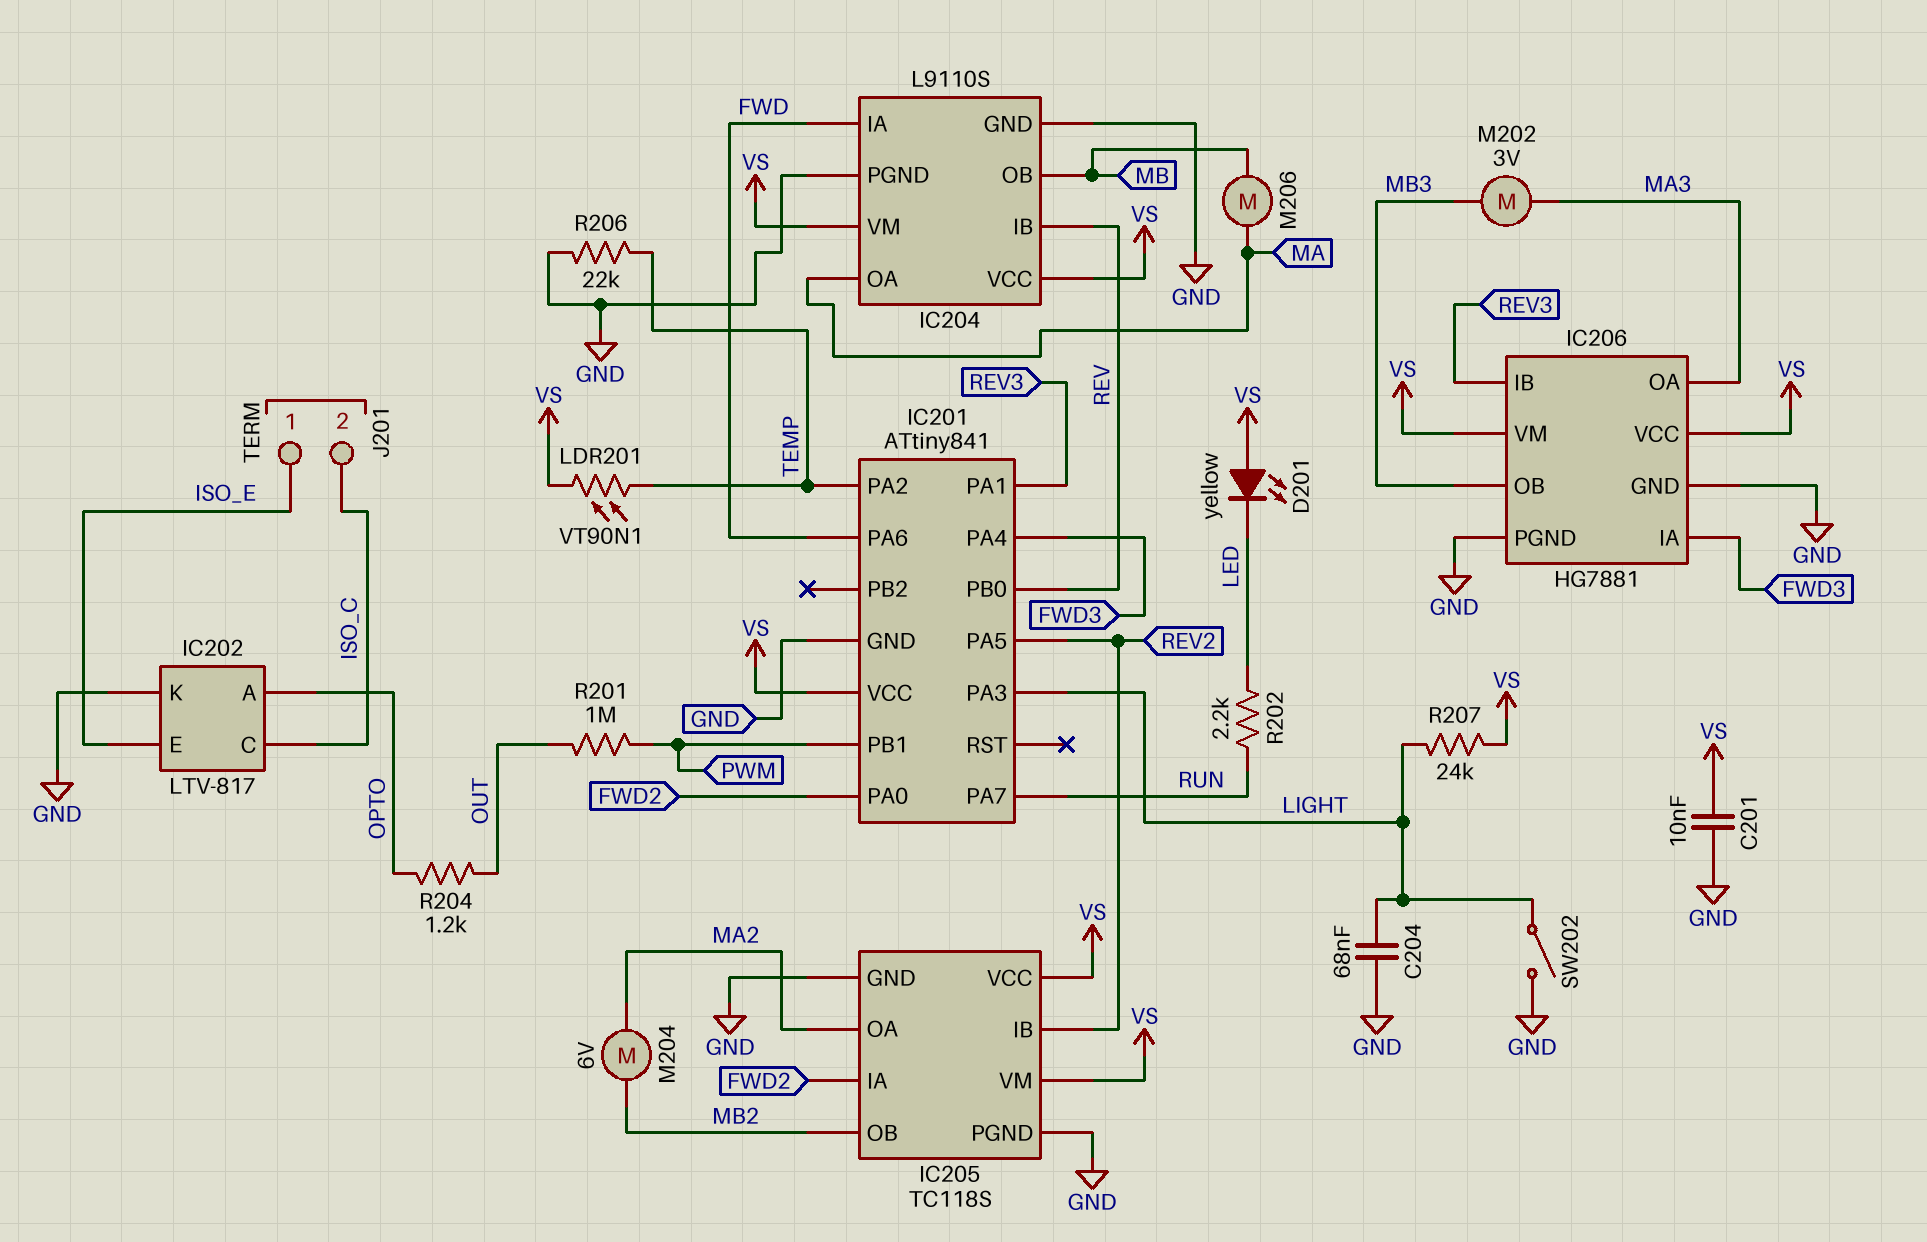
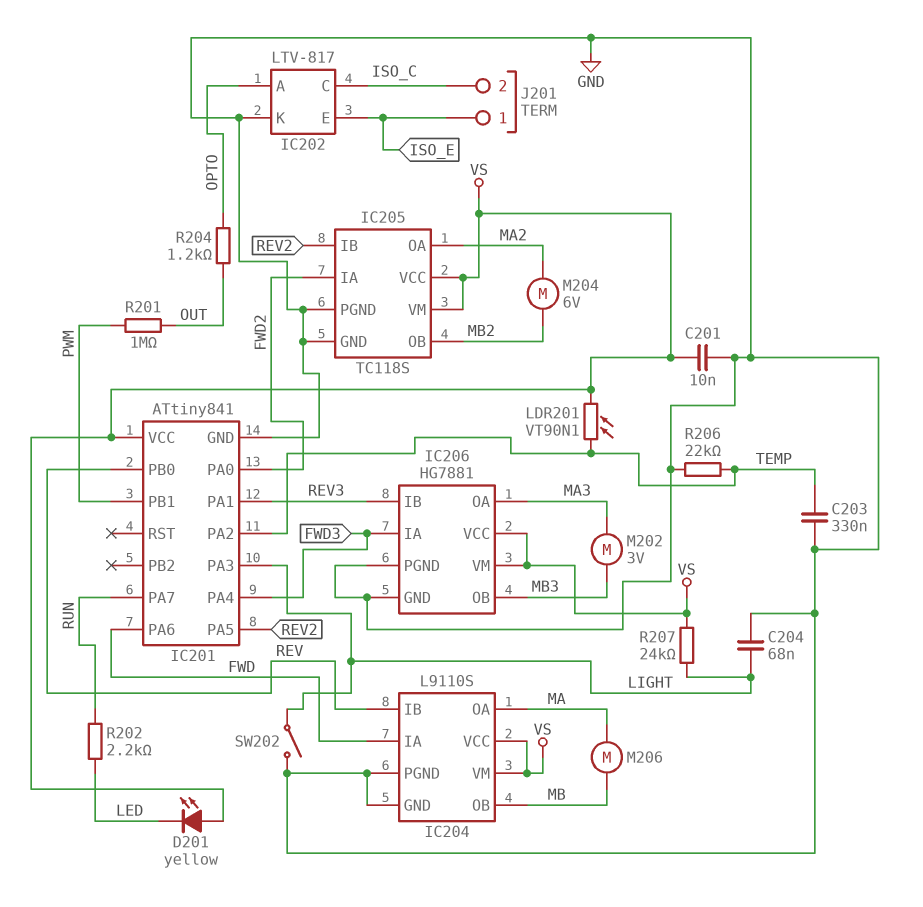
C203: none -> 330nF (GND, TEMP)

